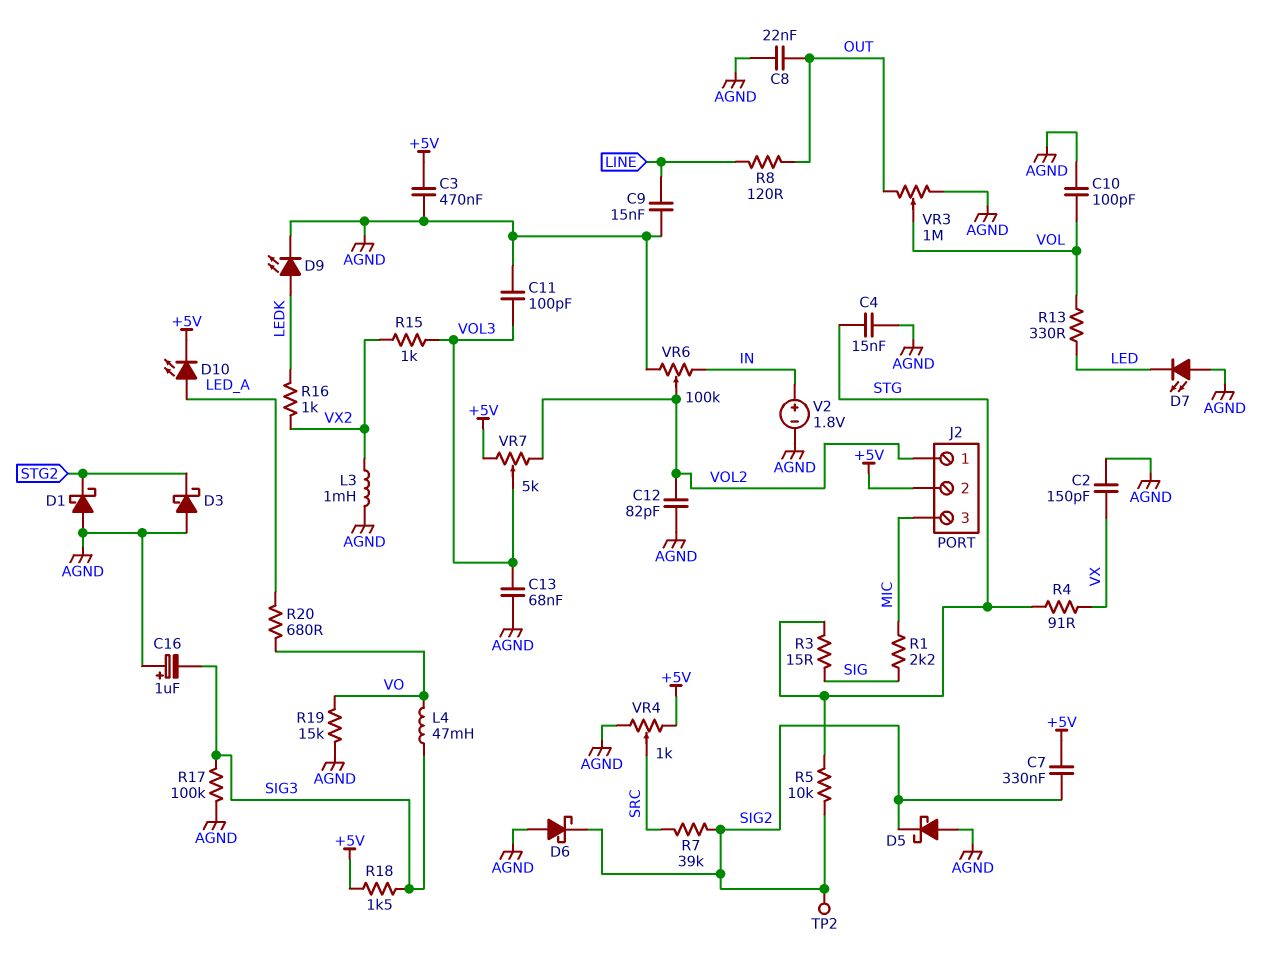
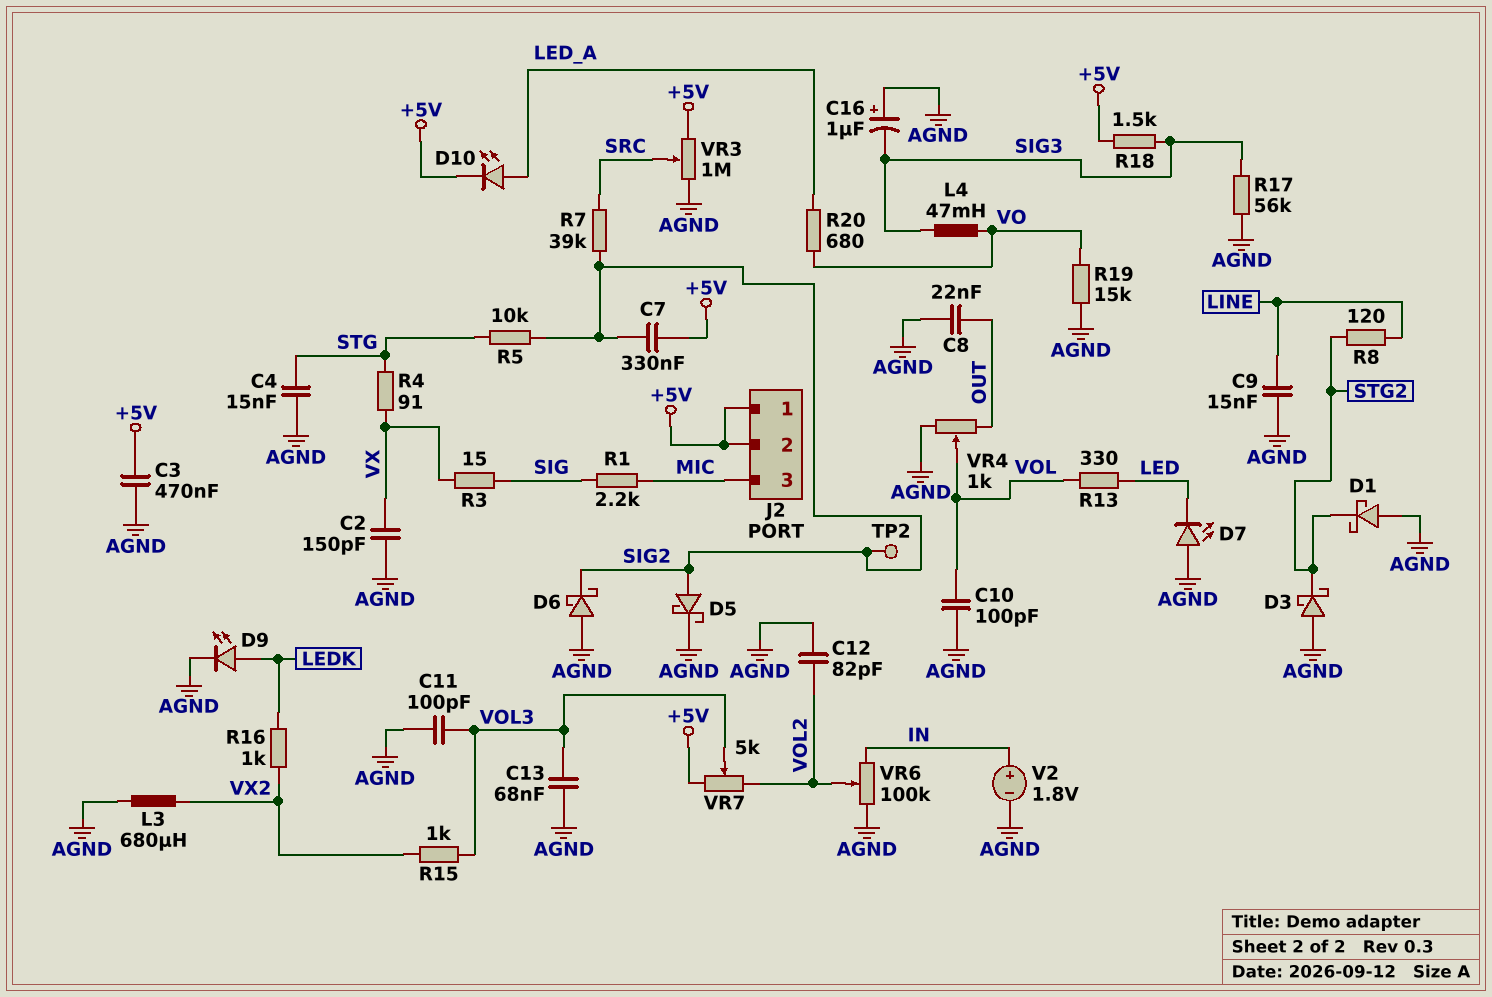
D5: schottky (A AGND, K SIG2) -> schottky (A SIG2, K AGND)
J2 pin 1: VOL2 -> +5V
L3: 1mH (AGND, VX2) -> 680uH (AGND, VX2)
R3: 15 (SIG, STG) -> 15 (SIG, VX)
R8: 120 (LINE, OUT) -> 120 (LINE, STG2)
R17: 100k (AGND, SIG3) -> 56k (AGND, SIG3)
VR3: 1M (AGND, OUT, wiper VOL) -> 1M (+5V, AGND, wiper SRC)
VR4: 1k (+5V, AGND, wiper SRC) -> 1k (AGND, OUT, wiper VOL)

